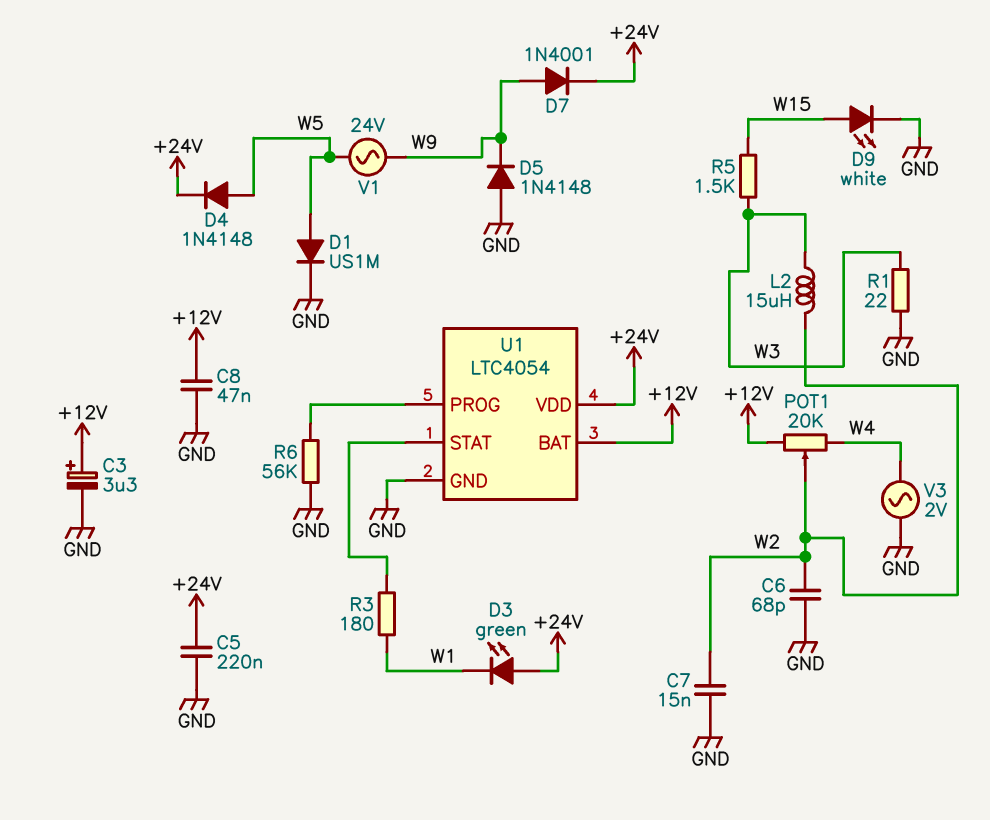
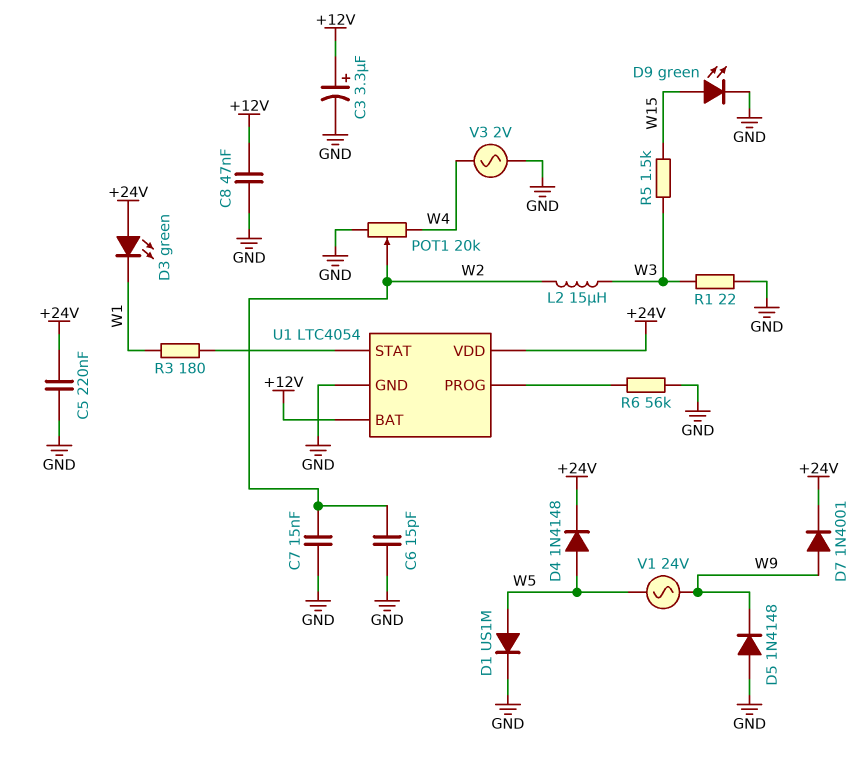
C6: 68pF (GND, W2) -> 15pF (GND, W2)
D9: LED white (A W15, K GND) -> LED green (A W15, K GND)
POT1: 20k (+12V, W4, wiper W2) -> 20k (GND, W4, wiper W2)

